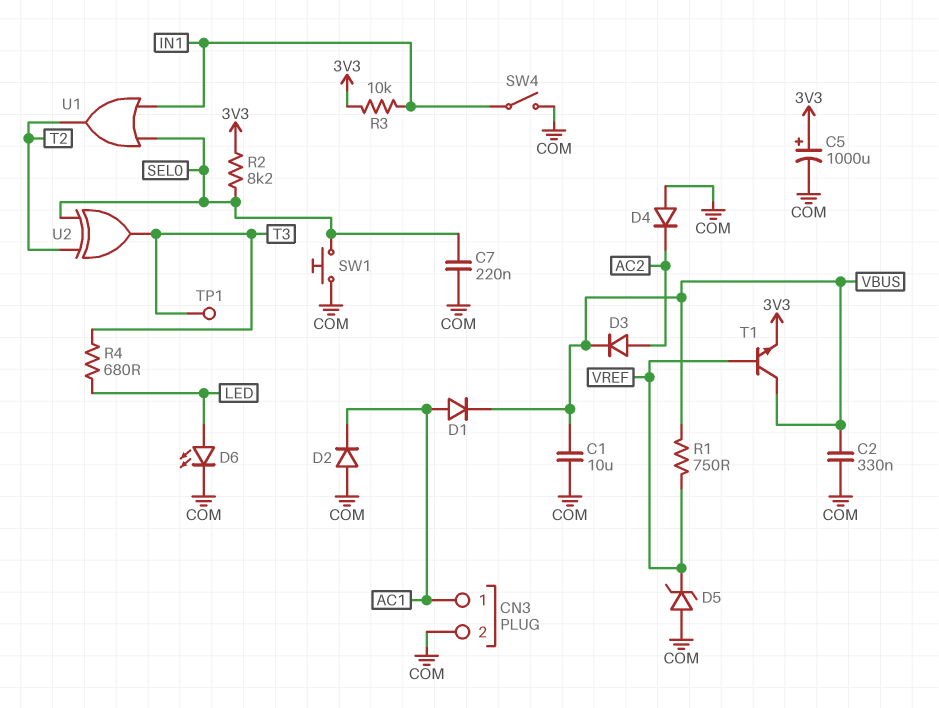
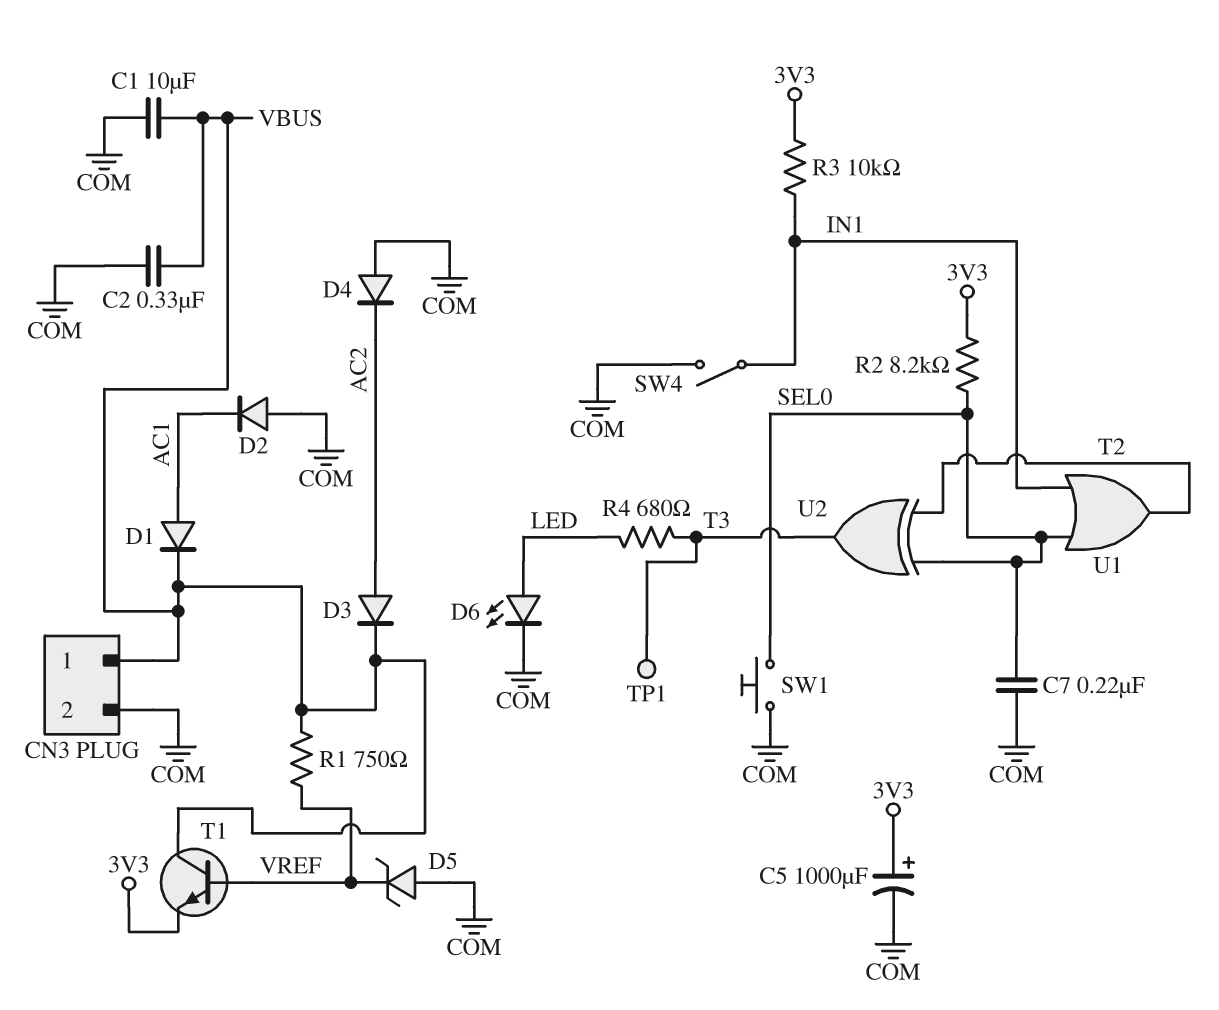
CN3 pin 1: AC1 -> VBUS

